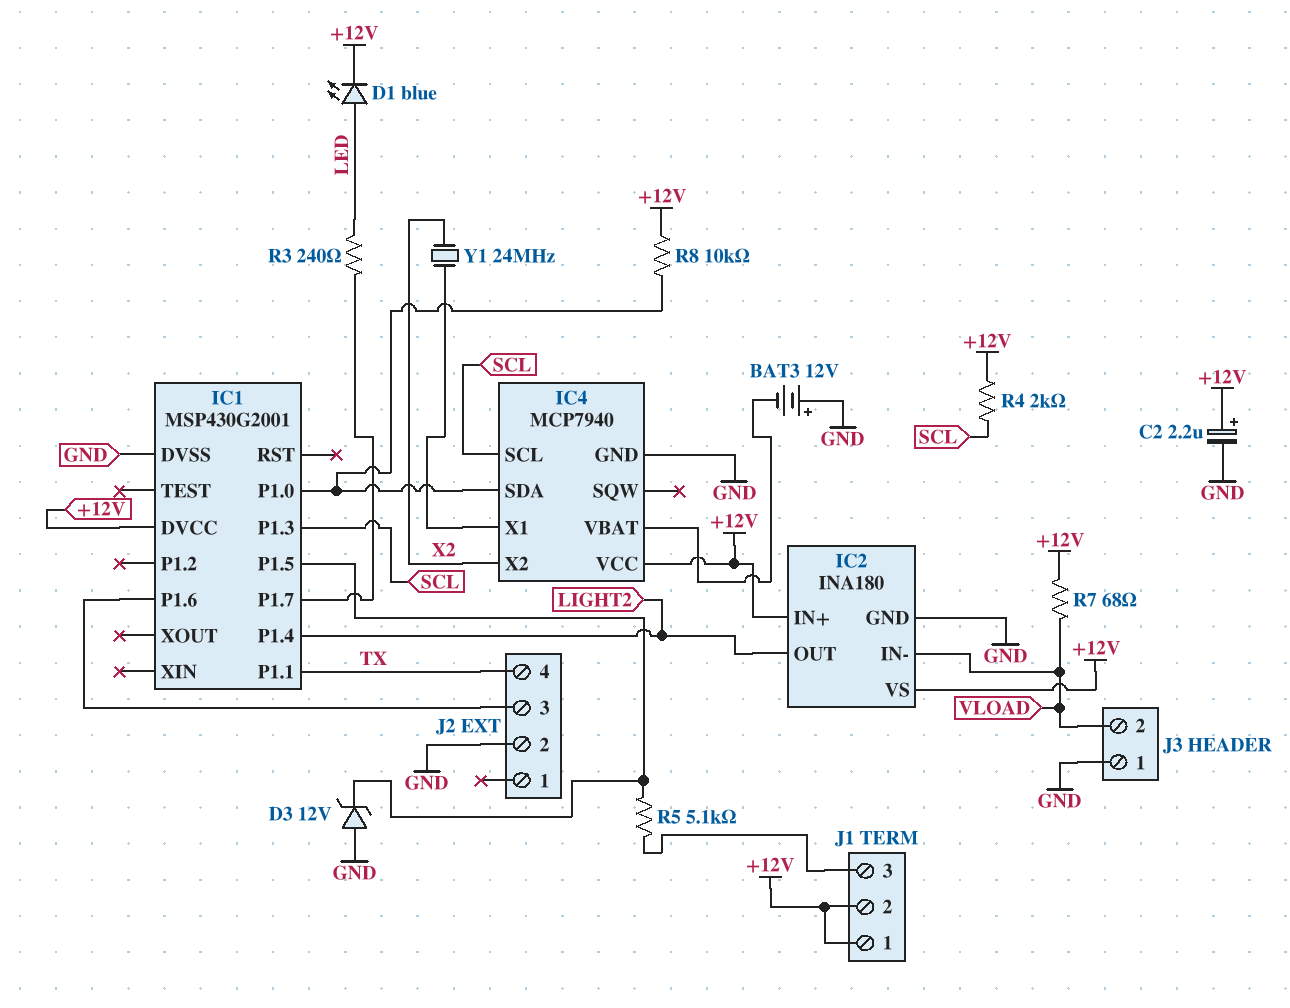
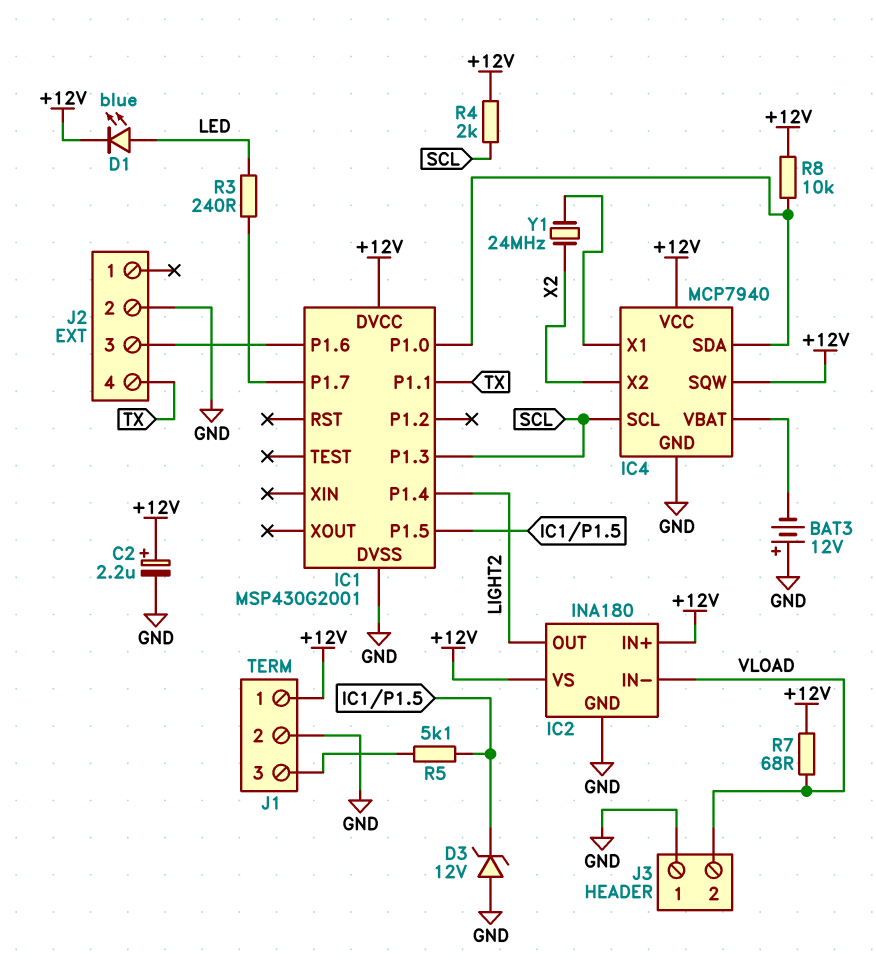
IC4 pin SQW: none -> +12V
J1 pin 2: +12V -> GND

